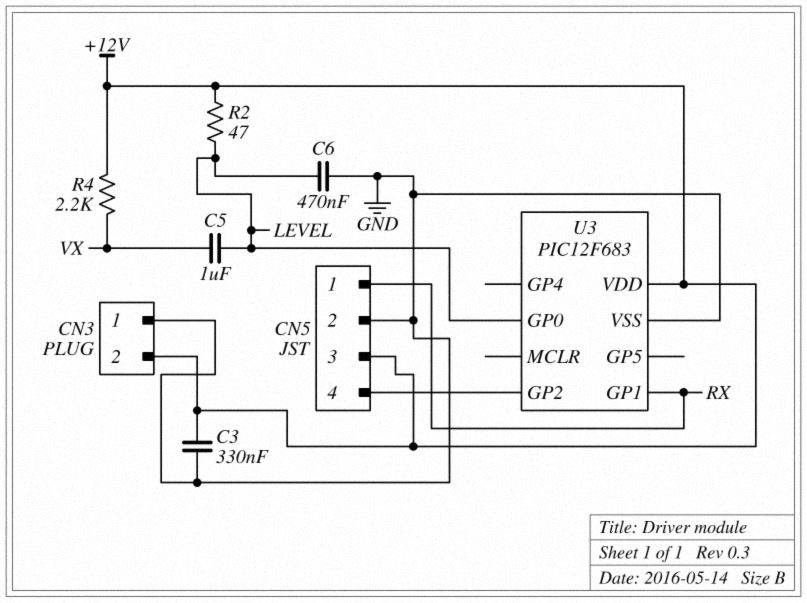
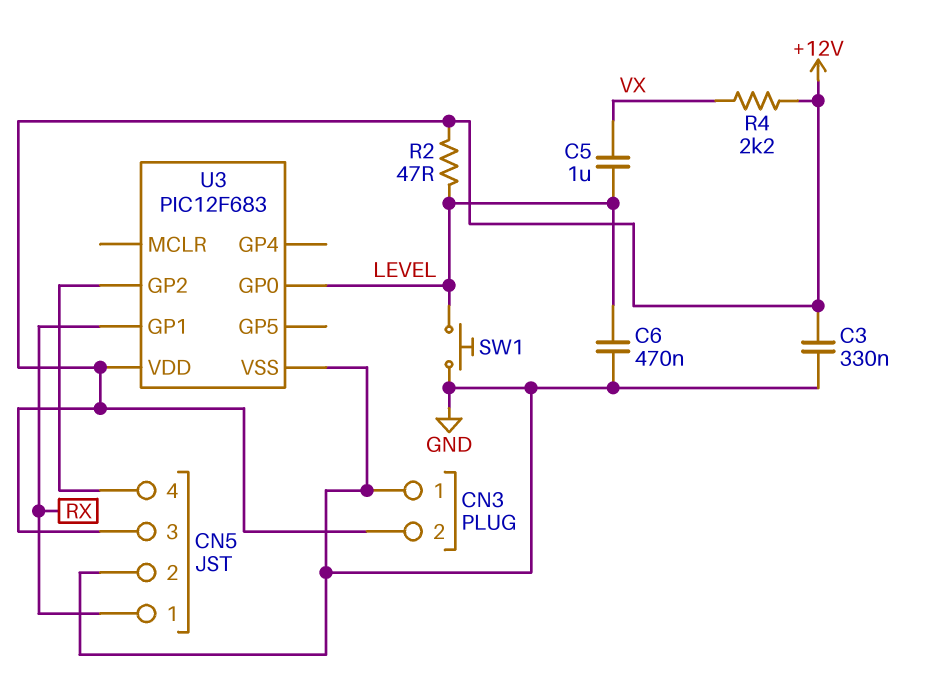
SW1: none -> button (GND, LEVEL)

